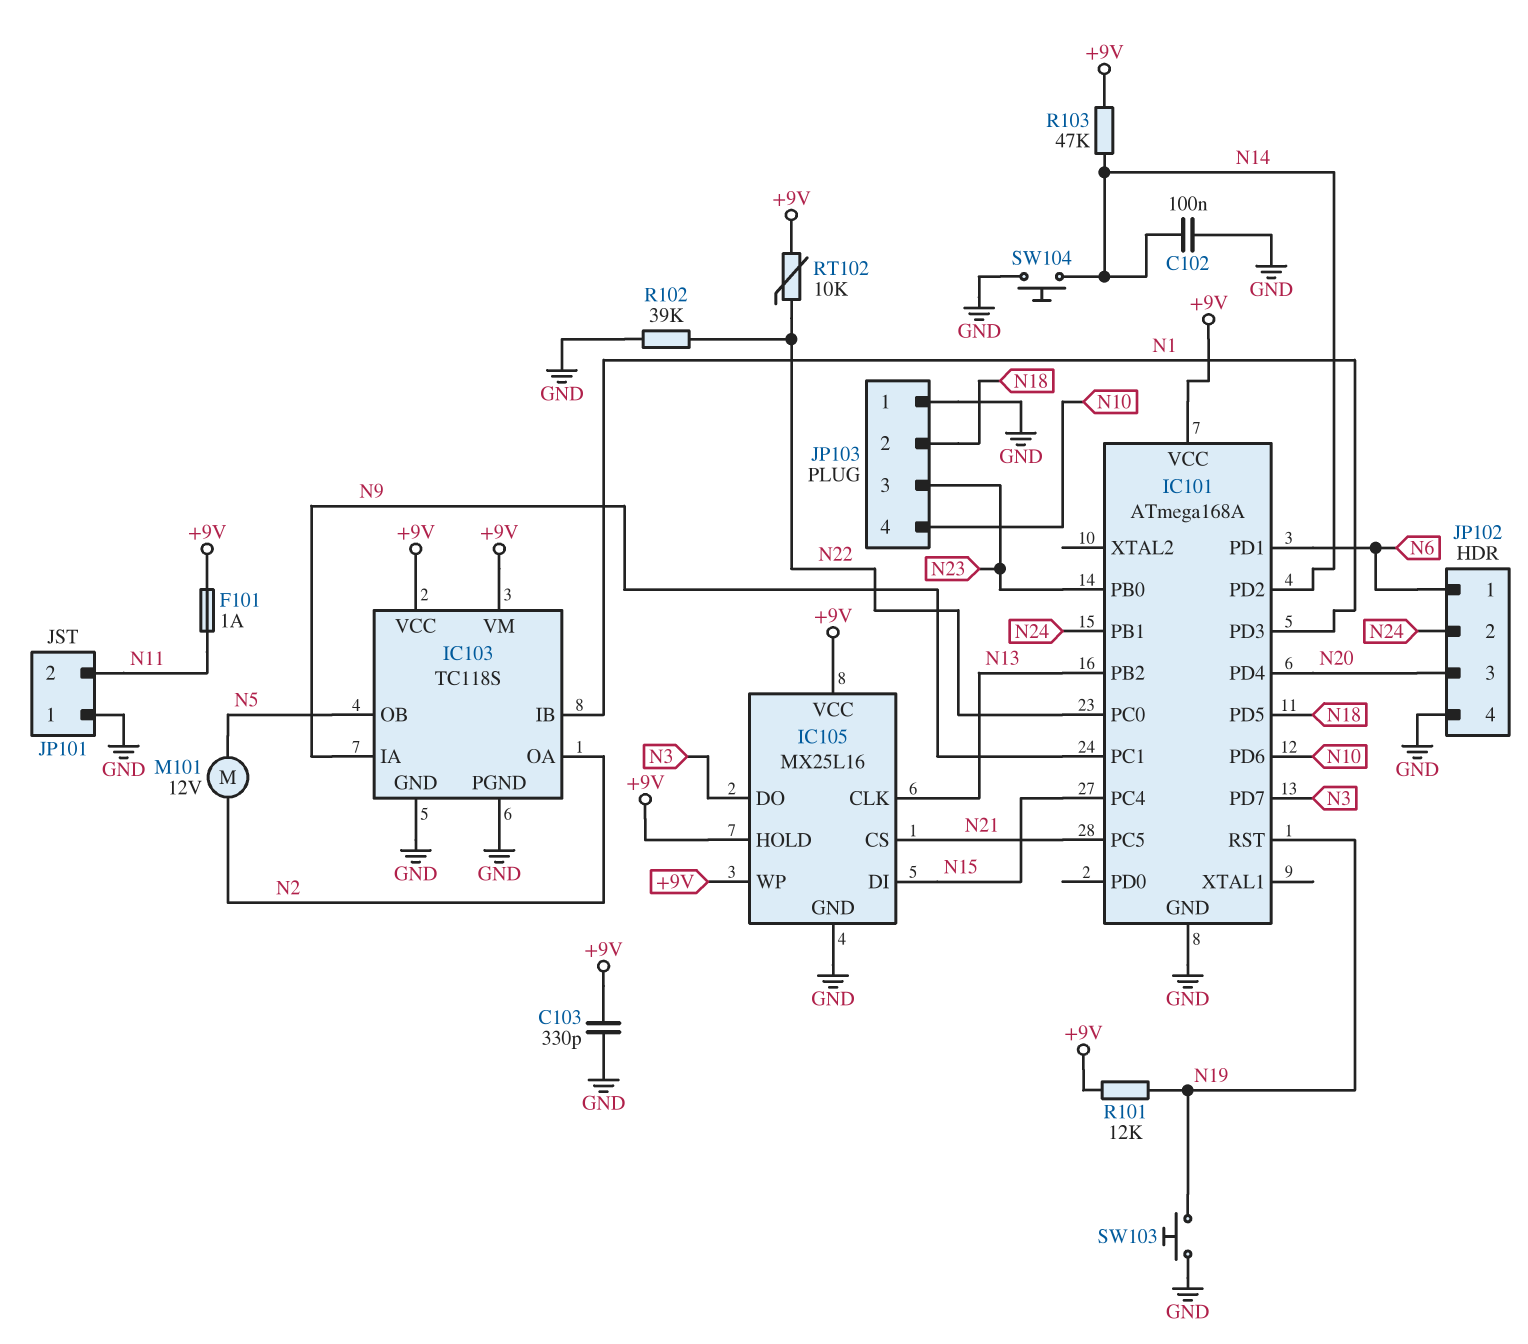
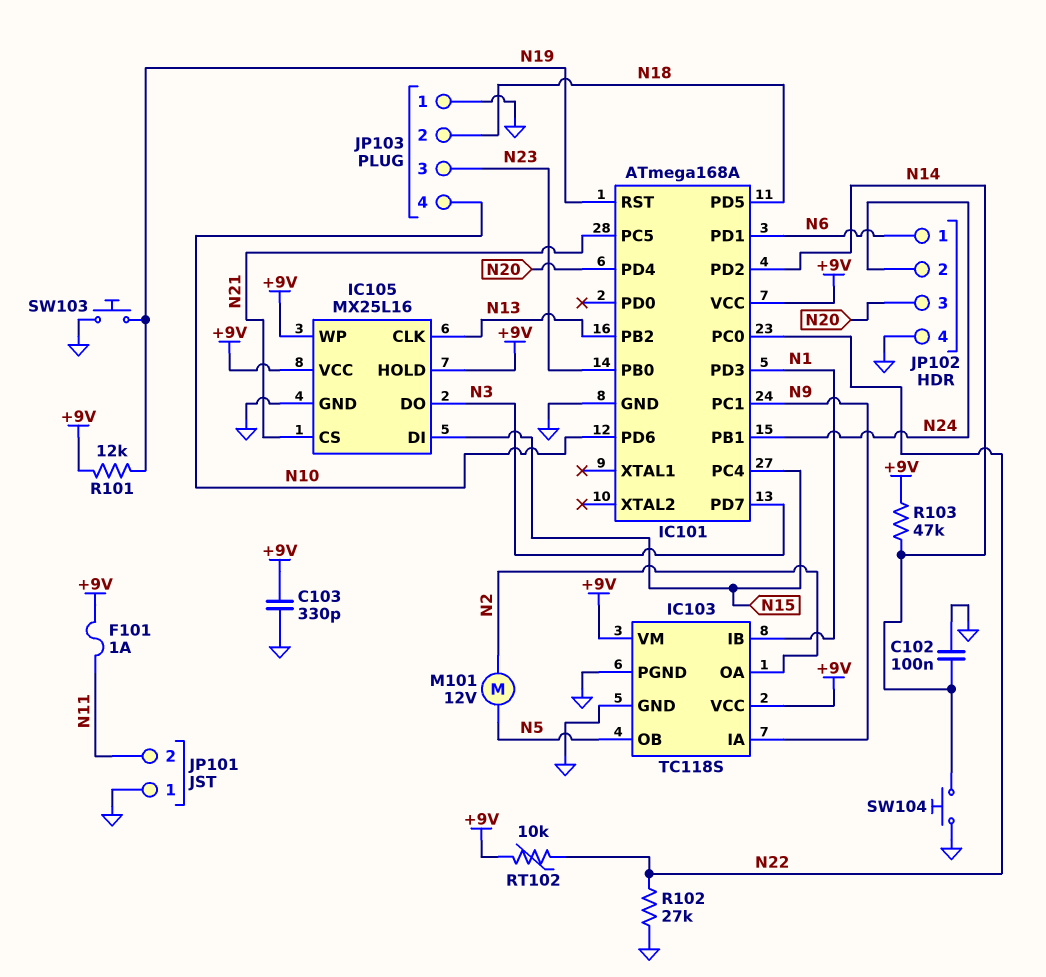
R102: 39k (GND, N22) -> 27k (GND, N22)

